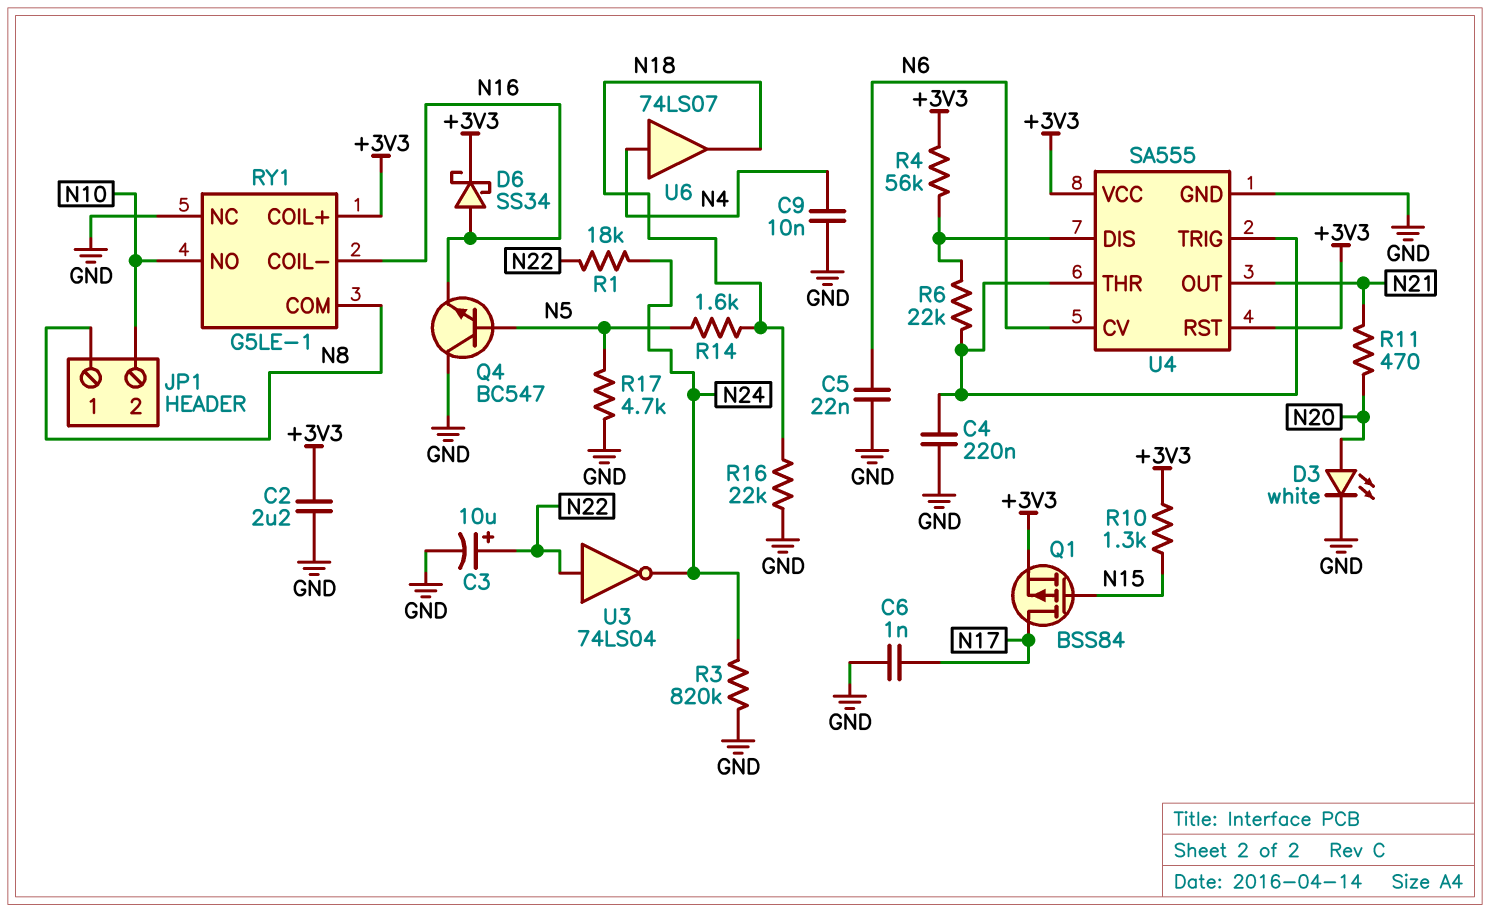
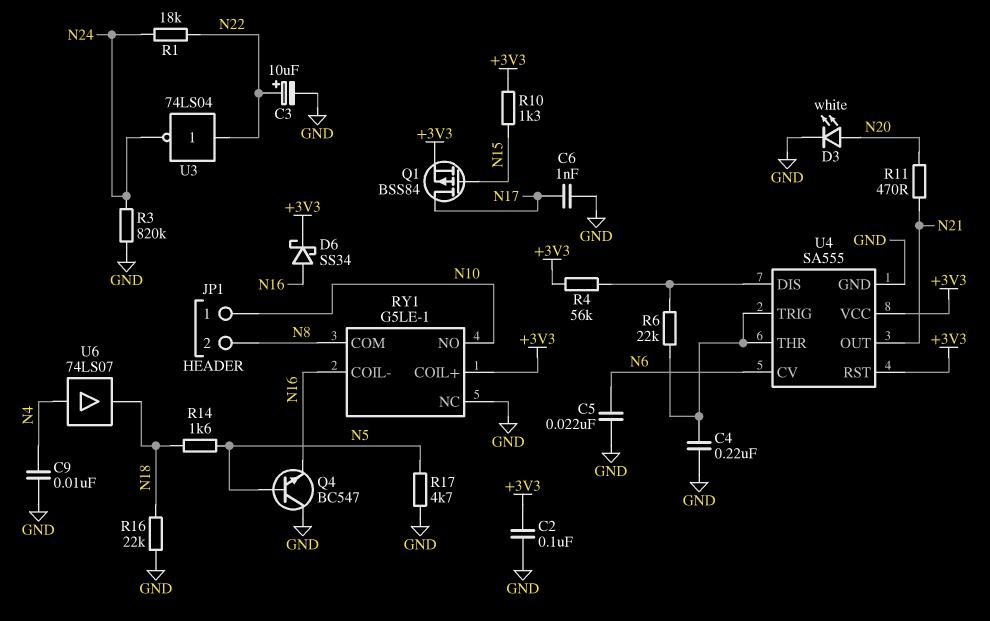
C2: 2.2uF (+3V3, GND) -> 100nF (+3V3, GND)
JP1 pin 1: N8 -> N10
JP1 pin 2: N10 -> N8

